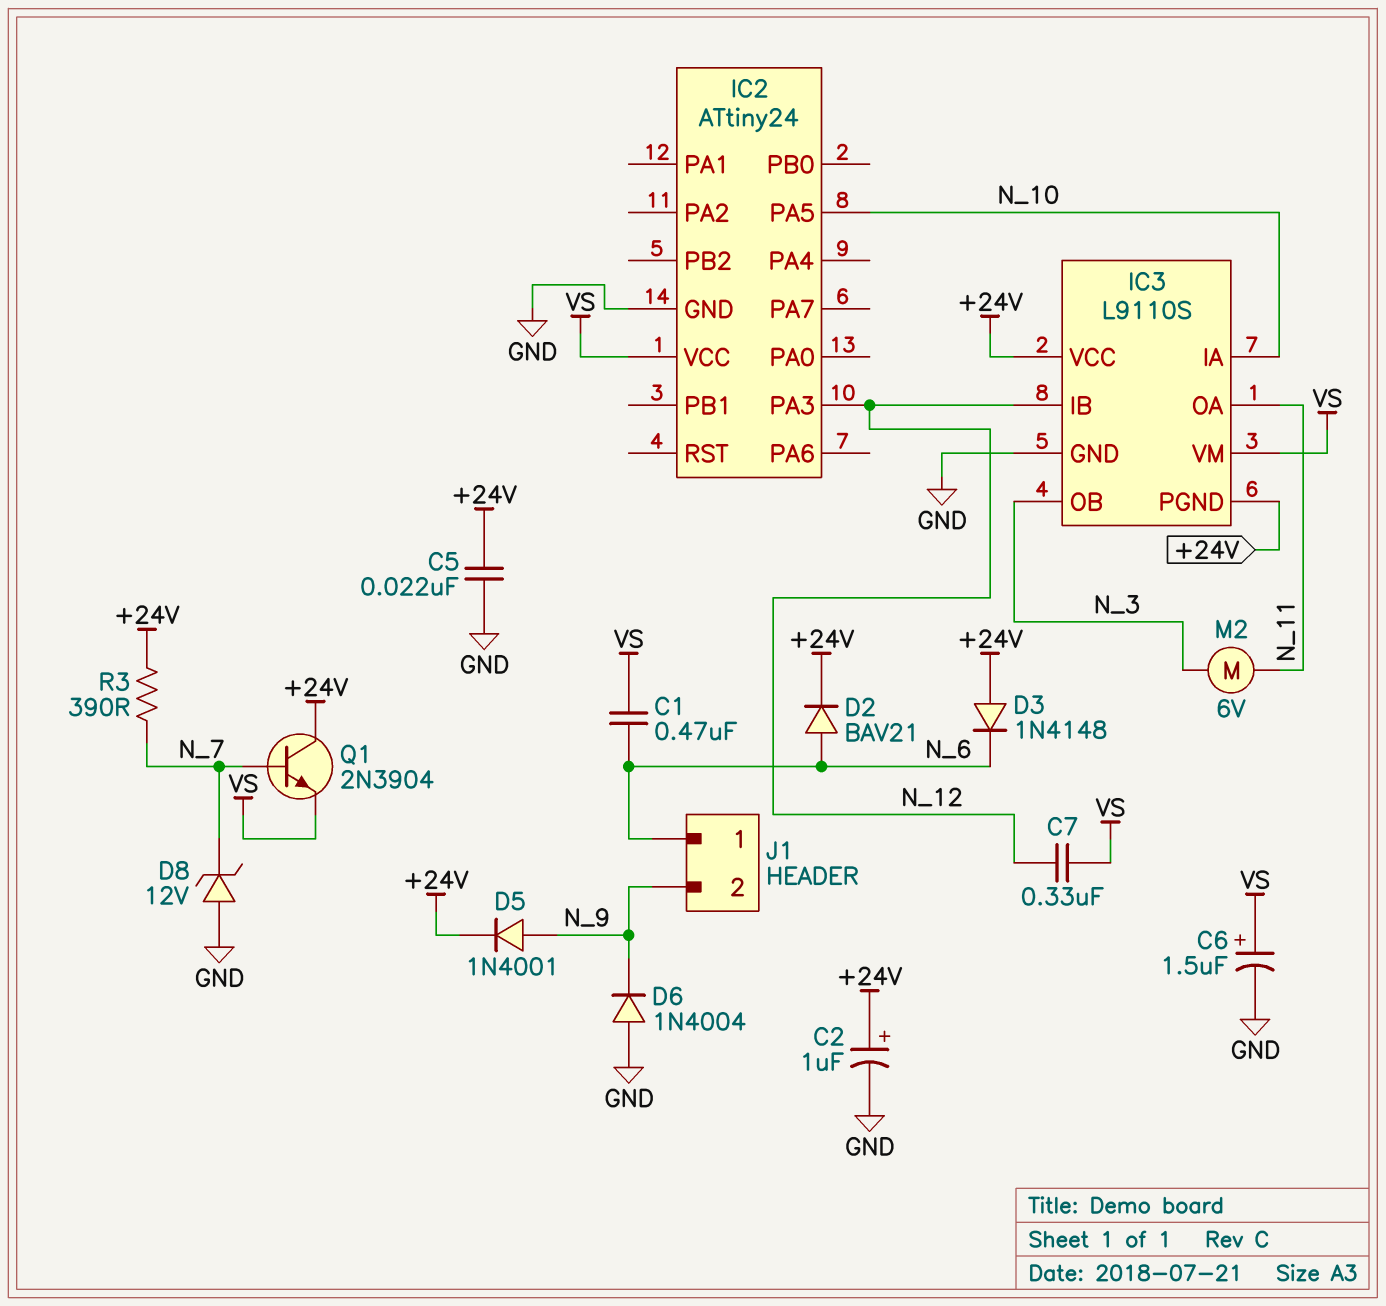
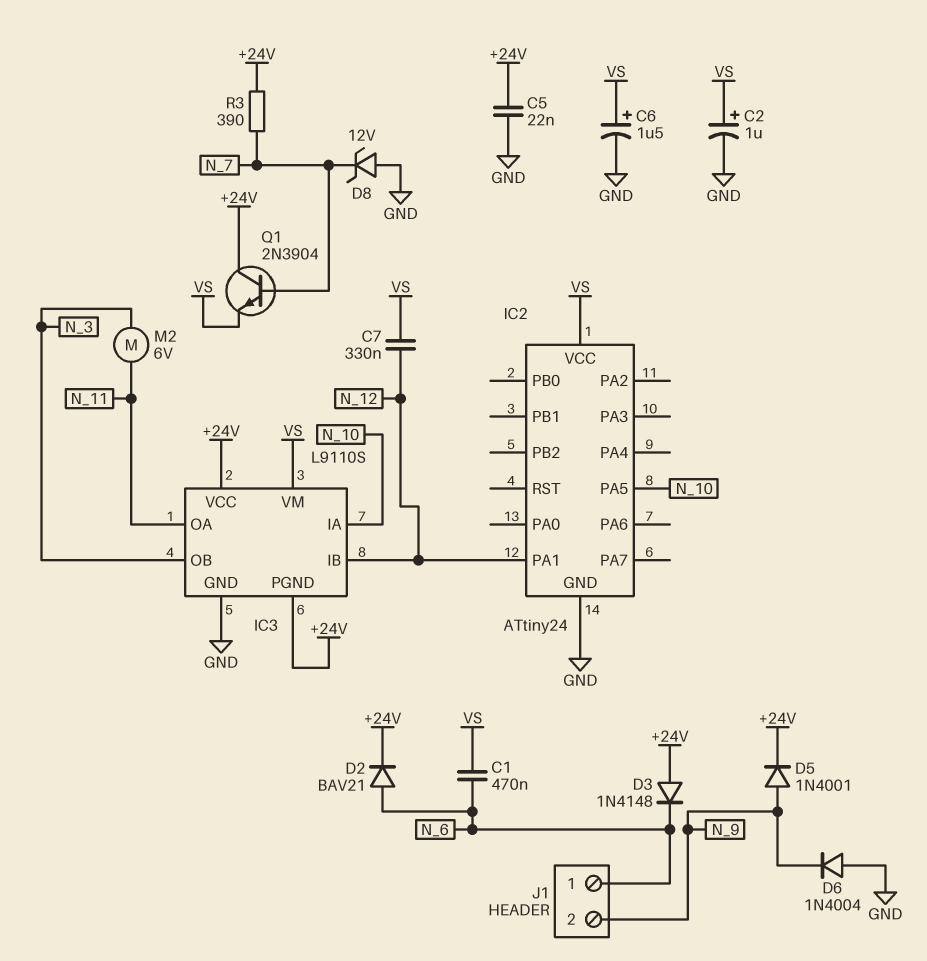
C2: 1uF (plus +24V, minus GND) -> 1uF (plus VS, minus GND)
IC2 pin PA1: none -> N_12
IC2 pin PA3: N_12 -> none

